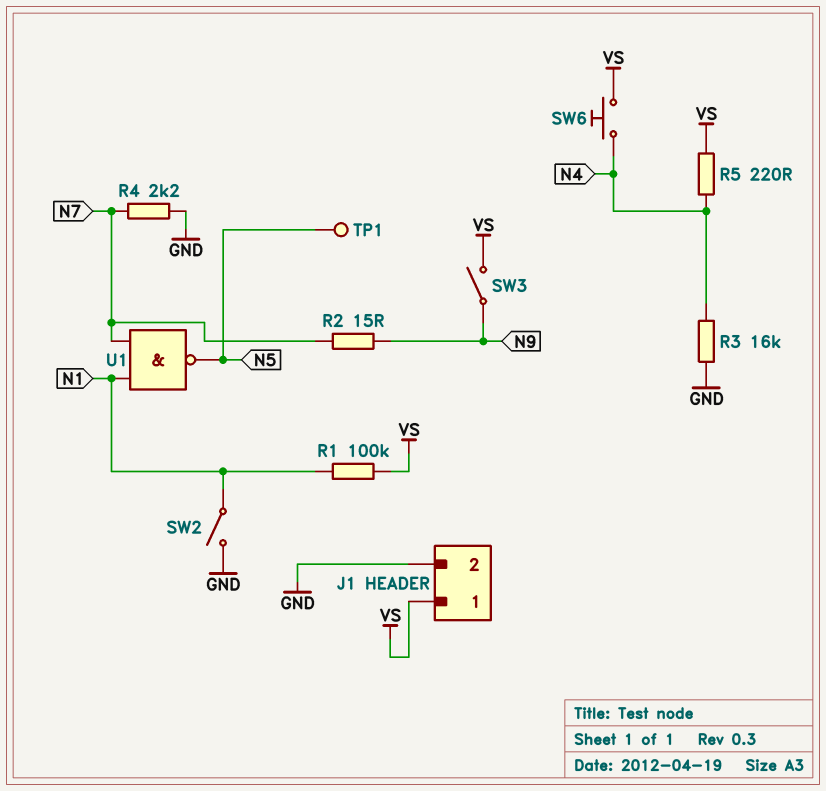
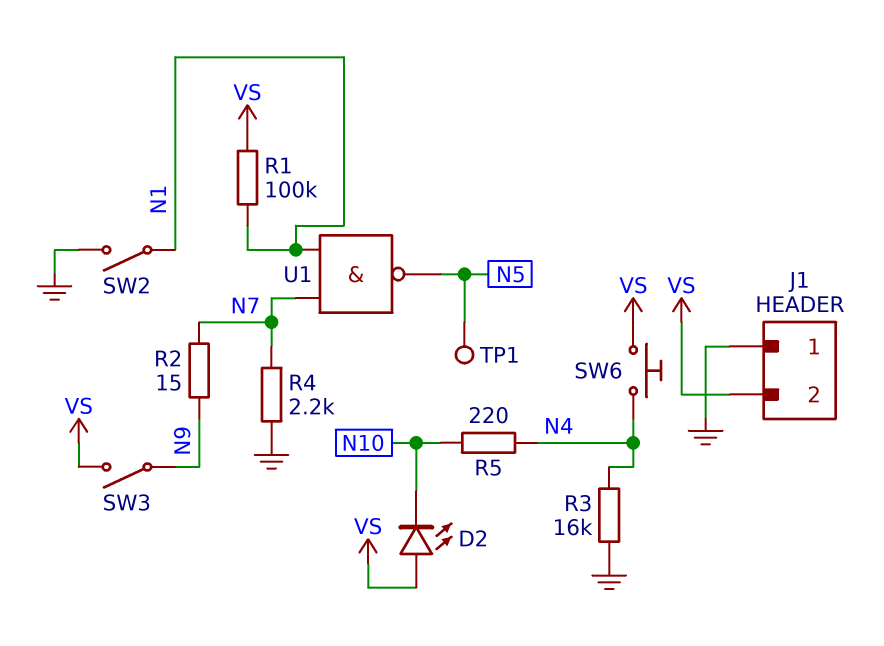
D2: none -> LED (A VS, K N10)
J1 pin 1: VS -> GND
J1 pin 2: GND -> VS
R5: 220 (N4, VS) -> 220 (N4, N10)

